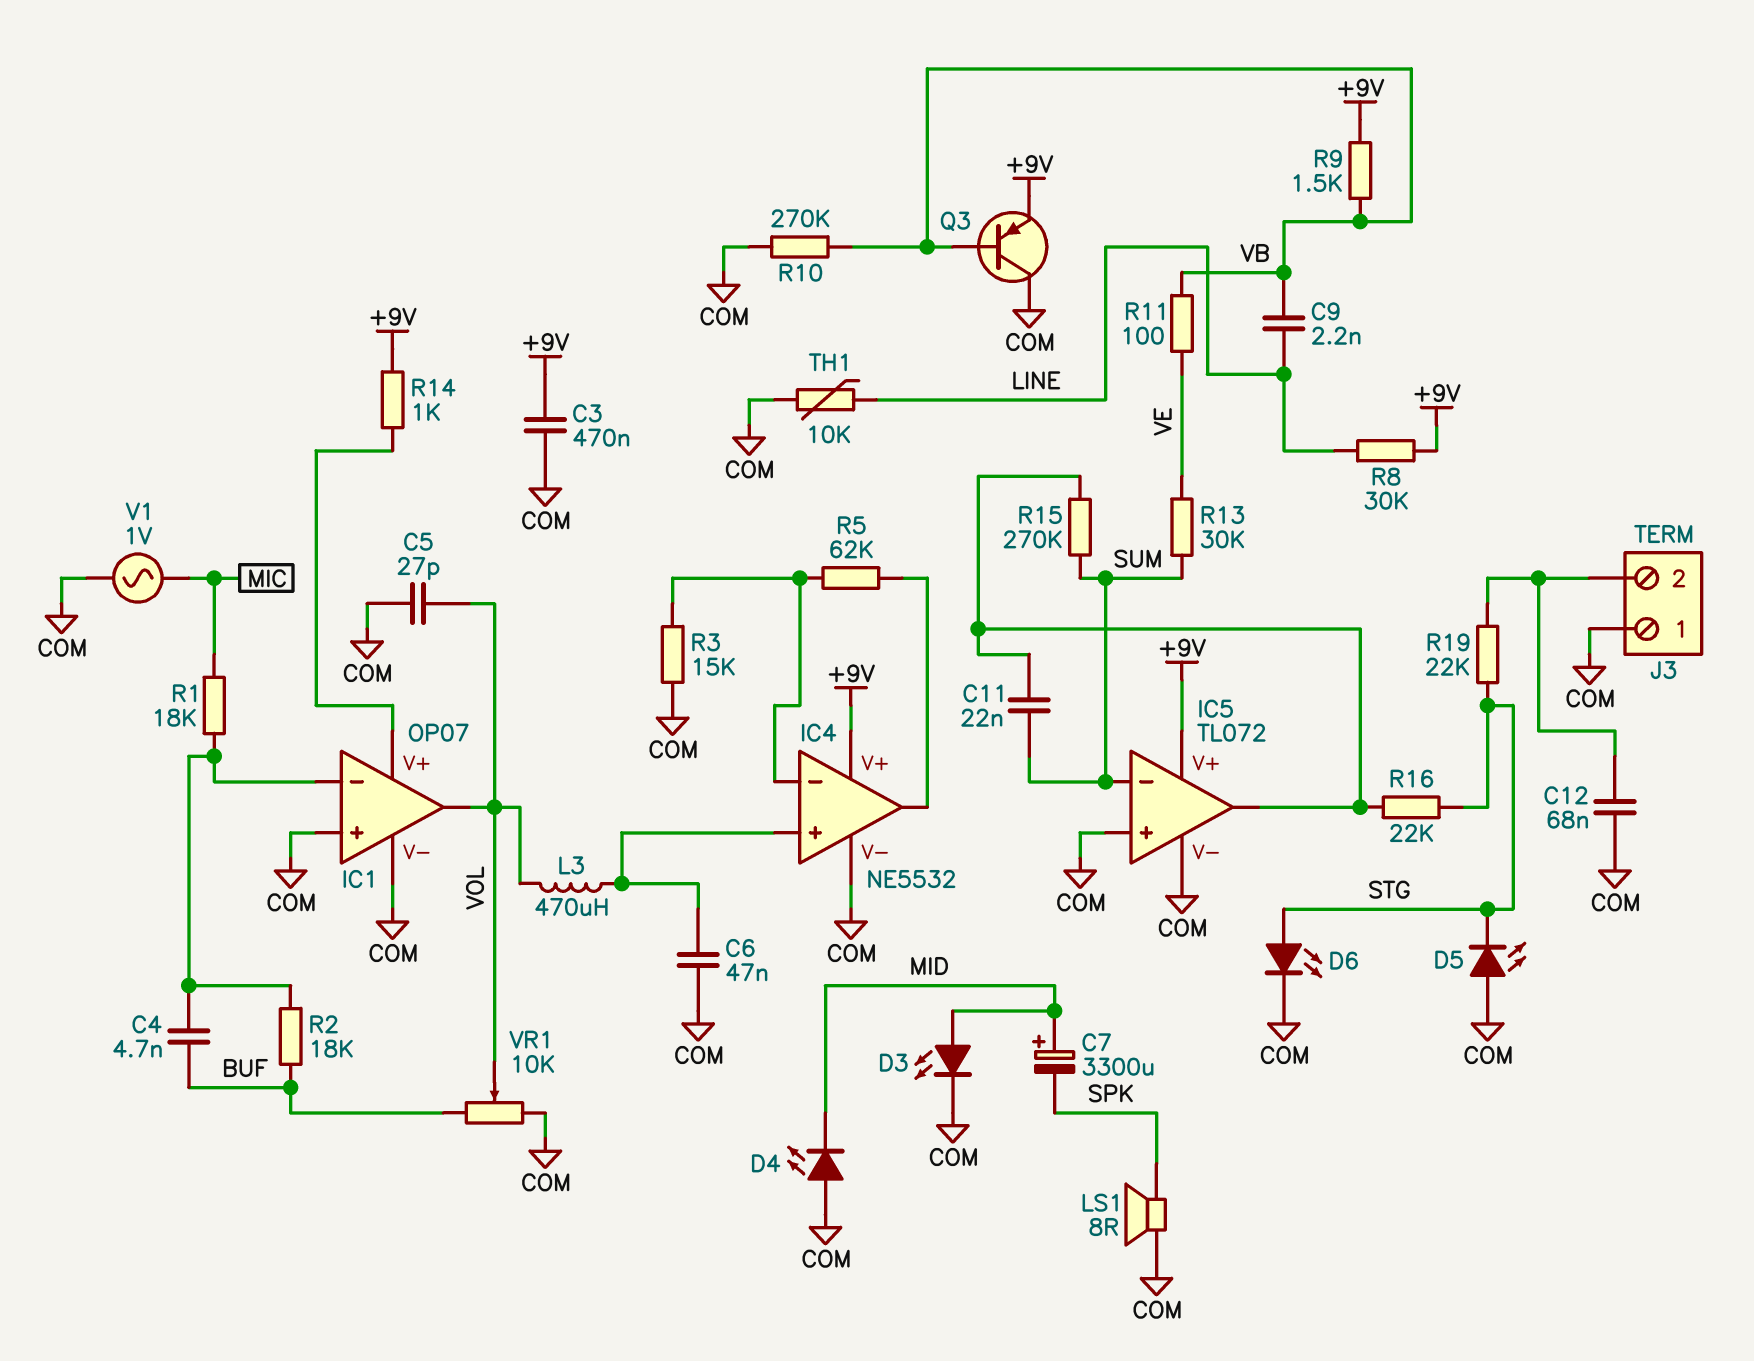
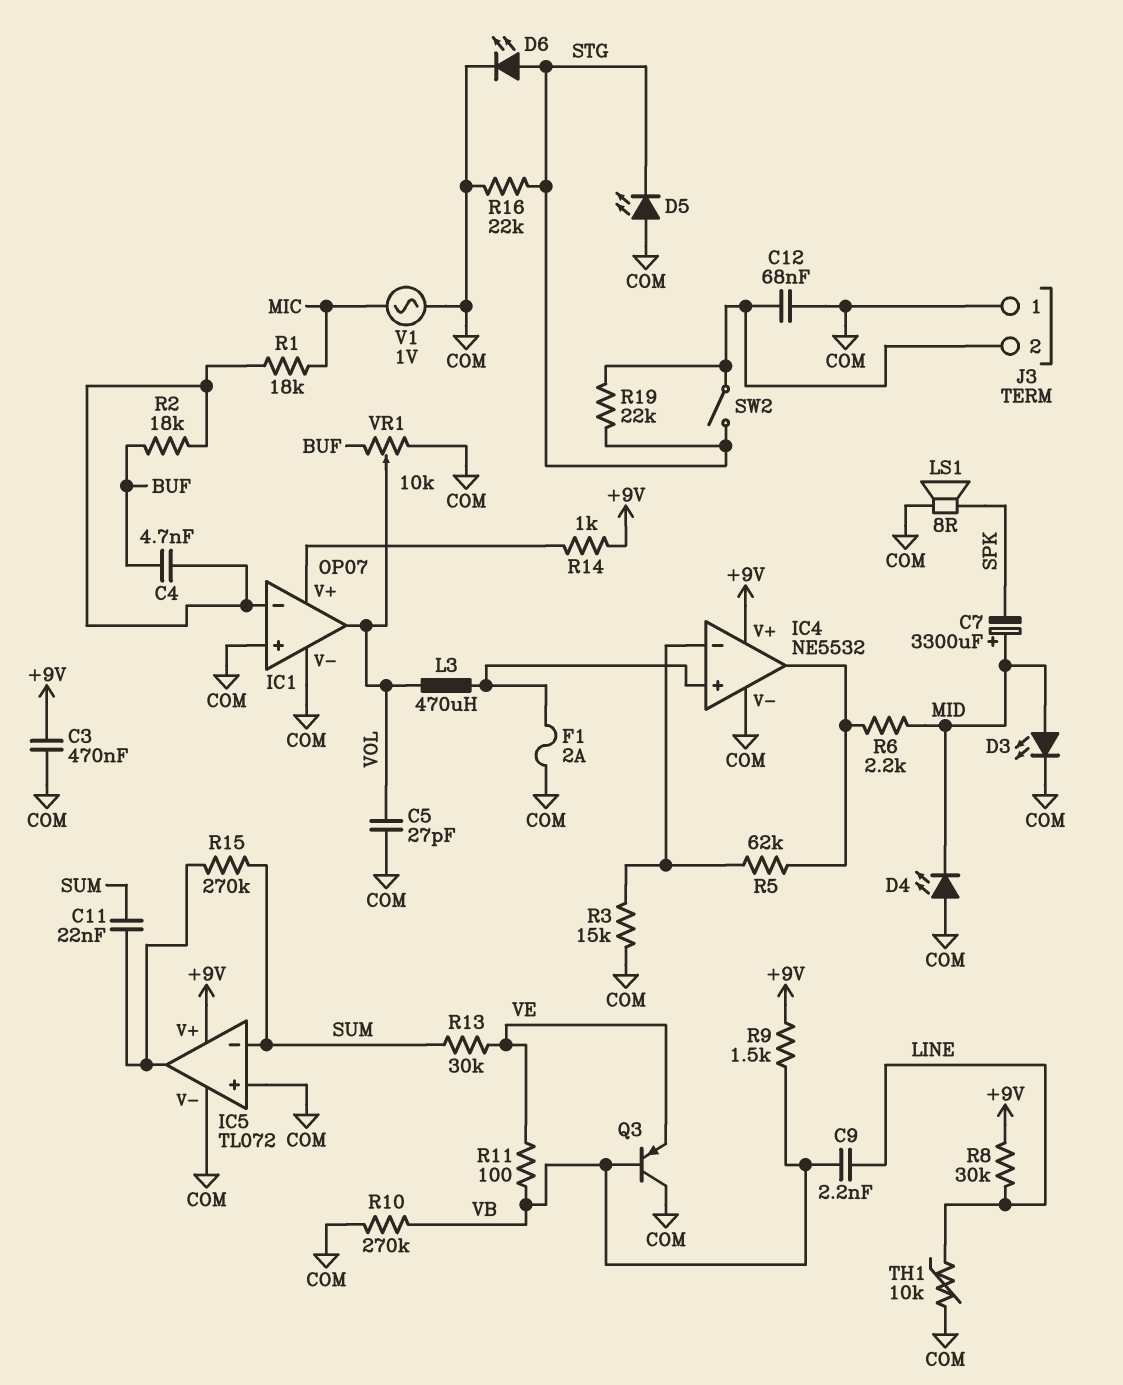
C6: 47nF (COM, IC4/in+) -> none
F1: none -> 2A (COM, IC4/in+)
Q3: PNP (B VB, C COM, E +9V) -> PNP (B VB, C COM, E VE)
R6: none -> 2.2k (IC4/out, MID)
R16: 22k (IC5/out, STG) -> 22k (COM, STG)
SW2: none -> switch (J3/2, STG)

